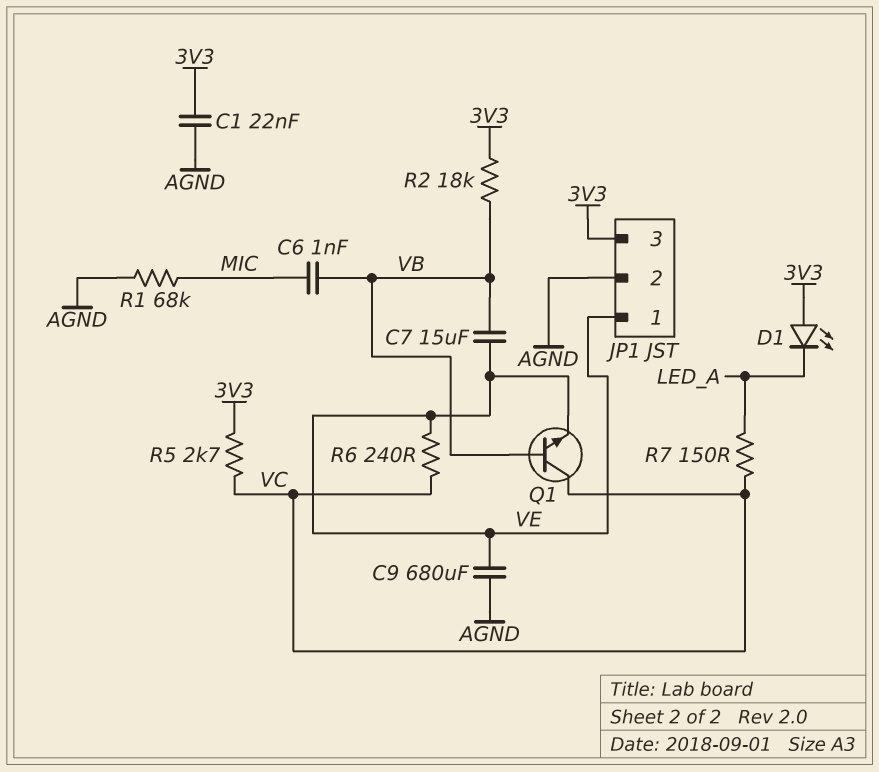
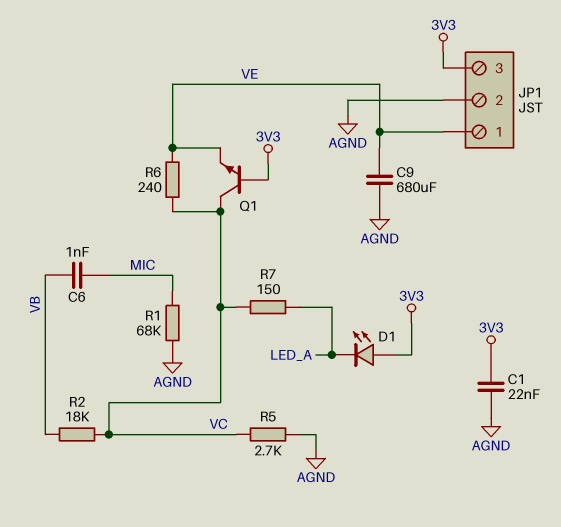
C7: 15uF (VB, VE) -> none
Q1: NPN (B VB, C VC, E VE) -> NPN (B 3V3, C VC, E VE)
R2: 18k (3V3, VB) -> 18k (VB, VC)
R5: 2.7k (3V3, VC) -> 2.7k (AGND, VC)

